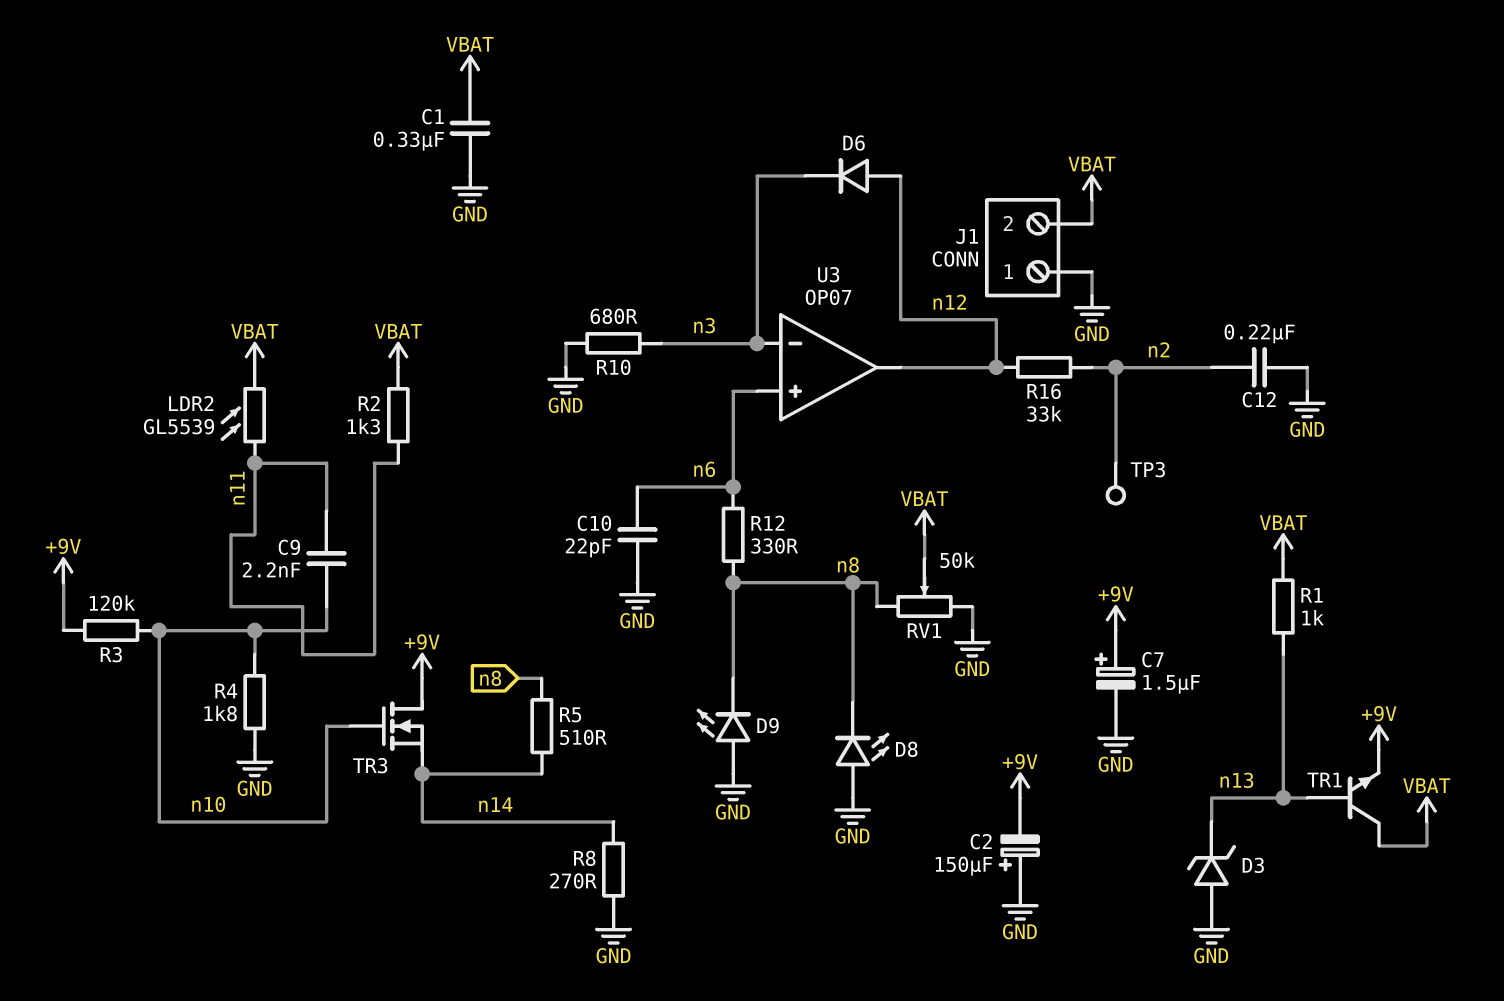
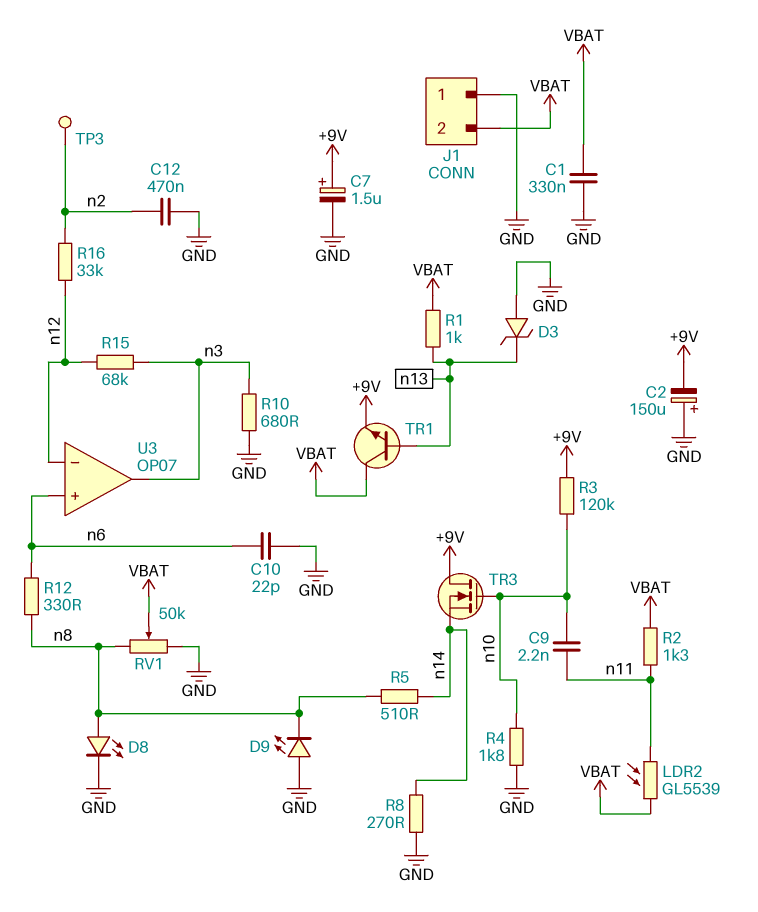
C12: 220nF (GND, n2) -> 470nF (GND, n2)
D6: diode (A n12, K n3) -> none
D8: LED (A GND, K n8) -> LED (A n8, K GND)
R15: none -> 68k (n3, n12)
U3 pin in-: n3 -> n12
U3 pin out: n12 -> n3

